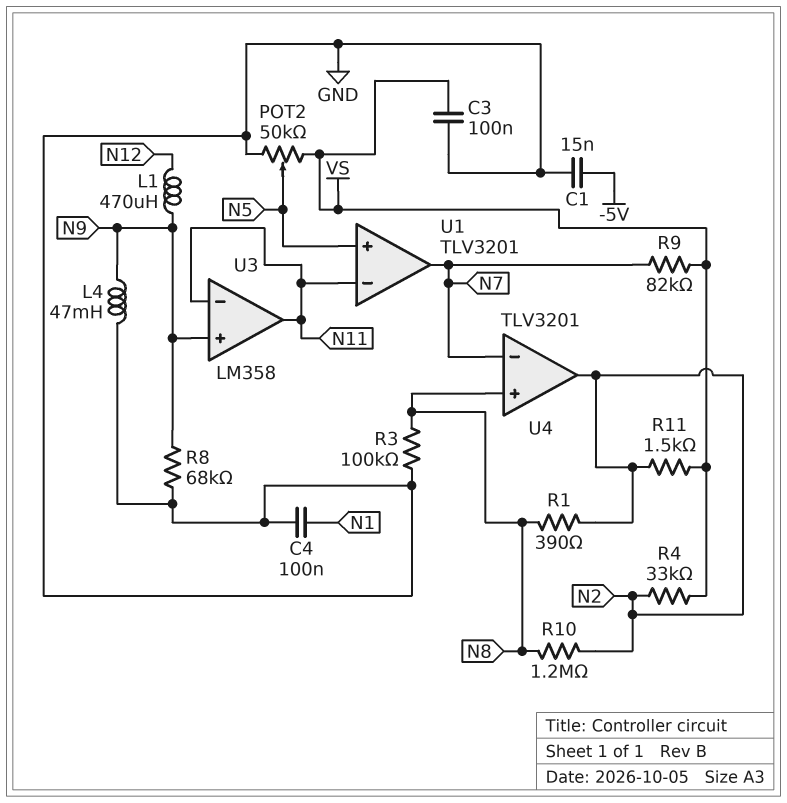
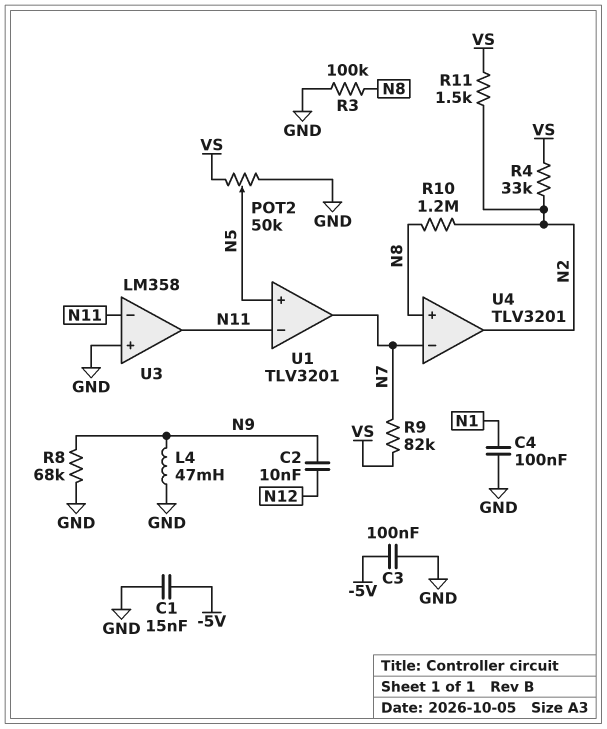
C2: none -> 10nF (N9, N12)
C3: 100nF (GND, VS) -> 100nF (-5V, GND)
L1: 470uH (N9, N12) -> none
R1: 390 (N2, N8) -> none
U3 pin in+: N9 -> GND

